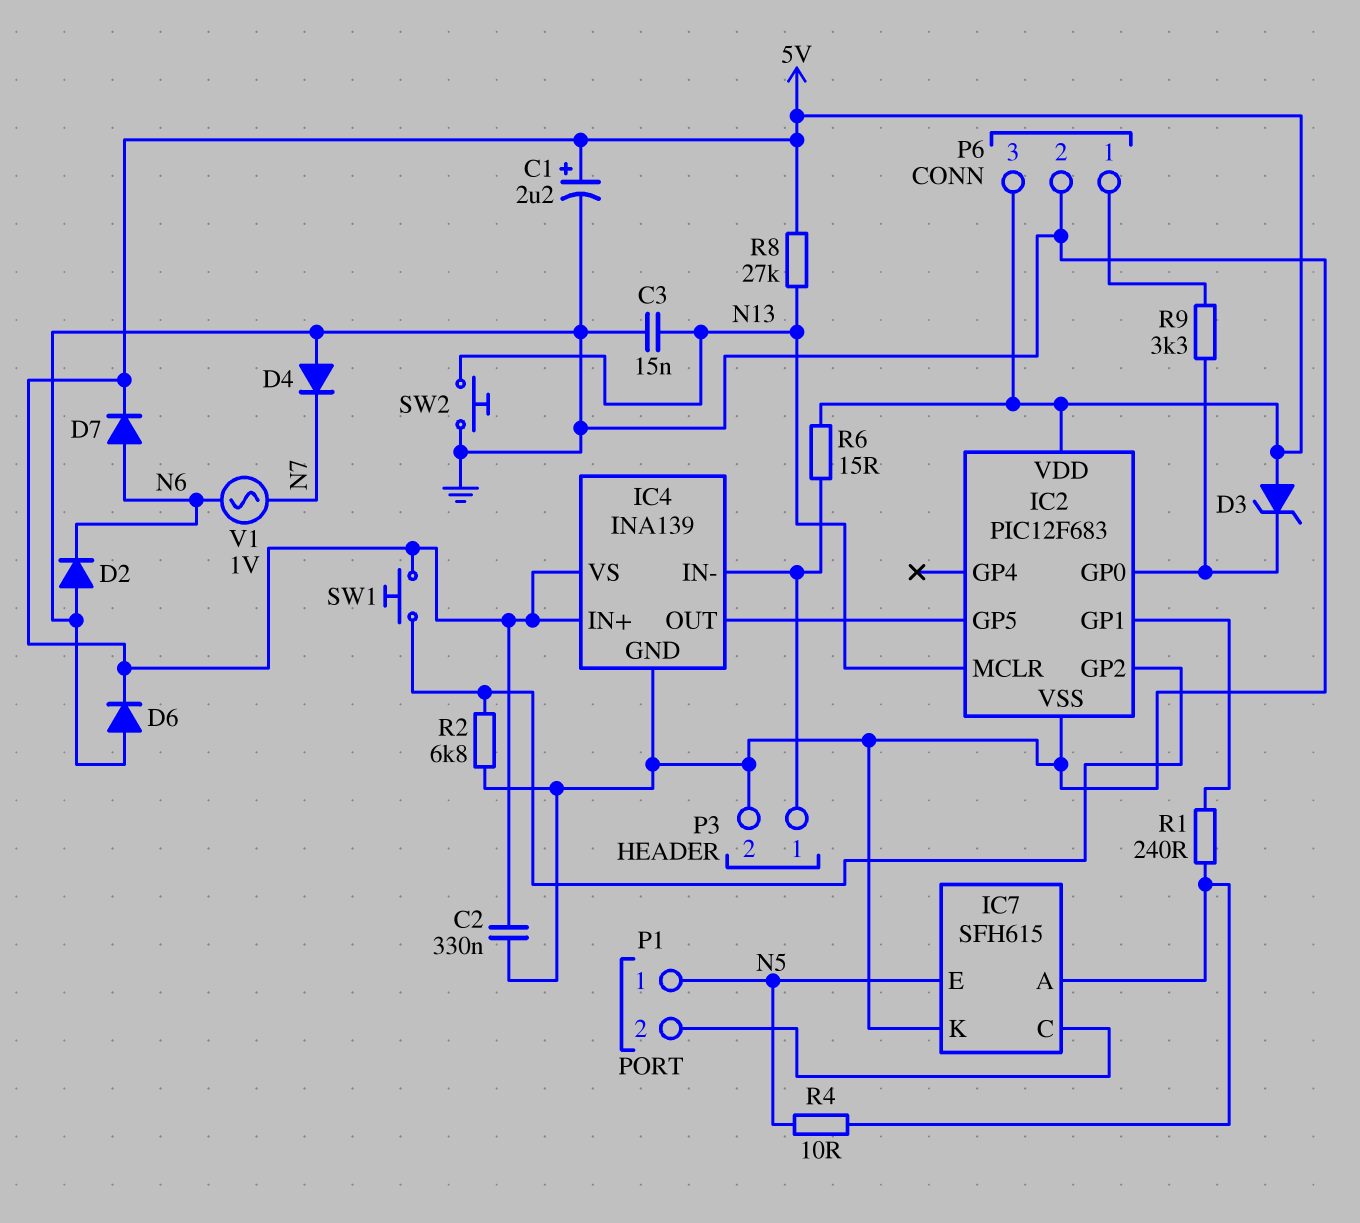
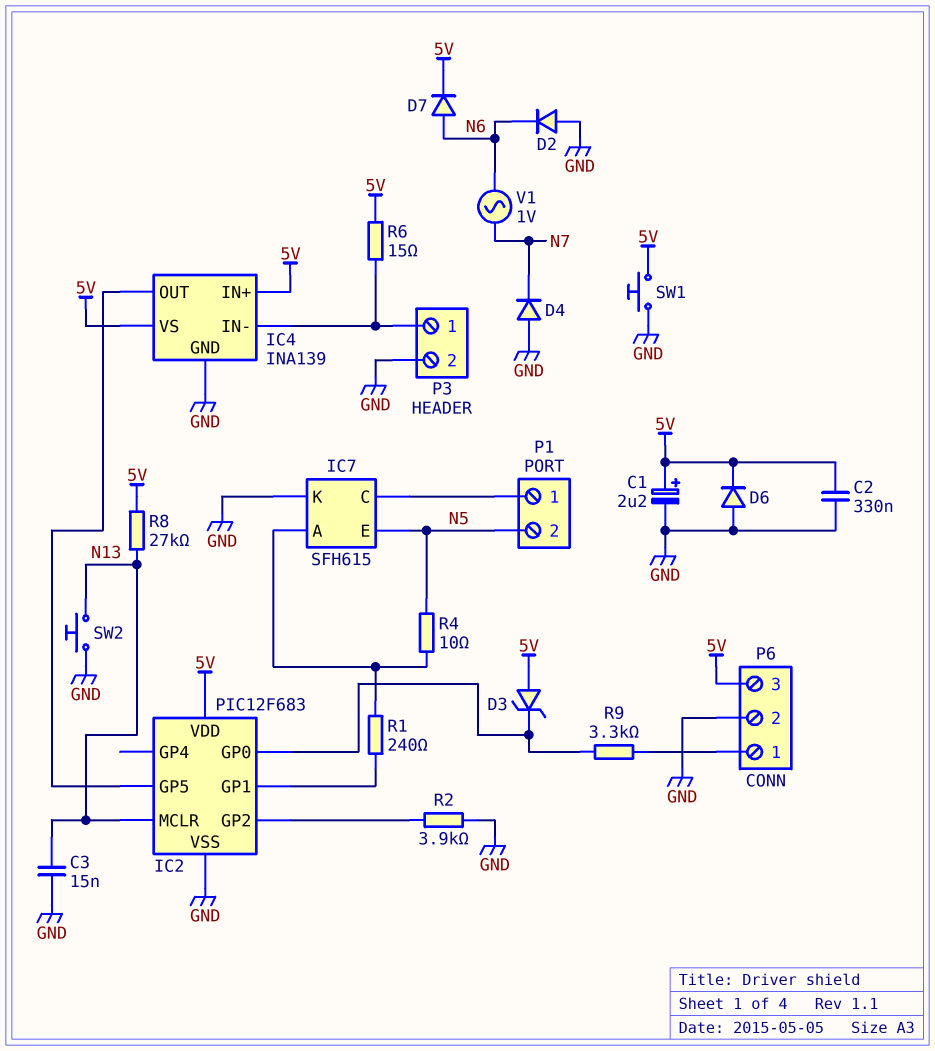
P1 pin 1: N5 -> IC7/C
P1 pin 2: IC7/C -> N5
R2: 6.8k (GND, IC2/GP2) -> 3.9k (GND, IC2/GP2)
SW1: button (5V, IC2/GP2) -> button (5V, GND)

